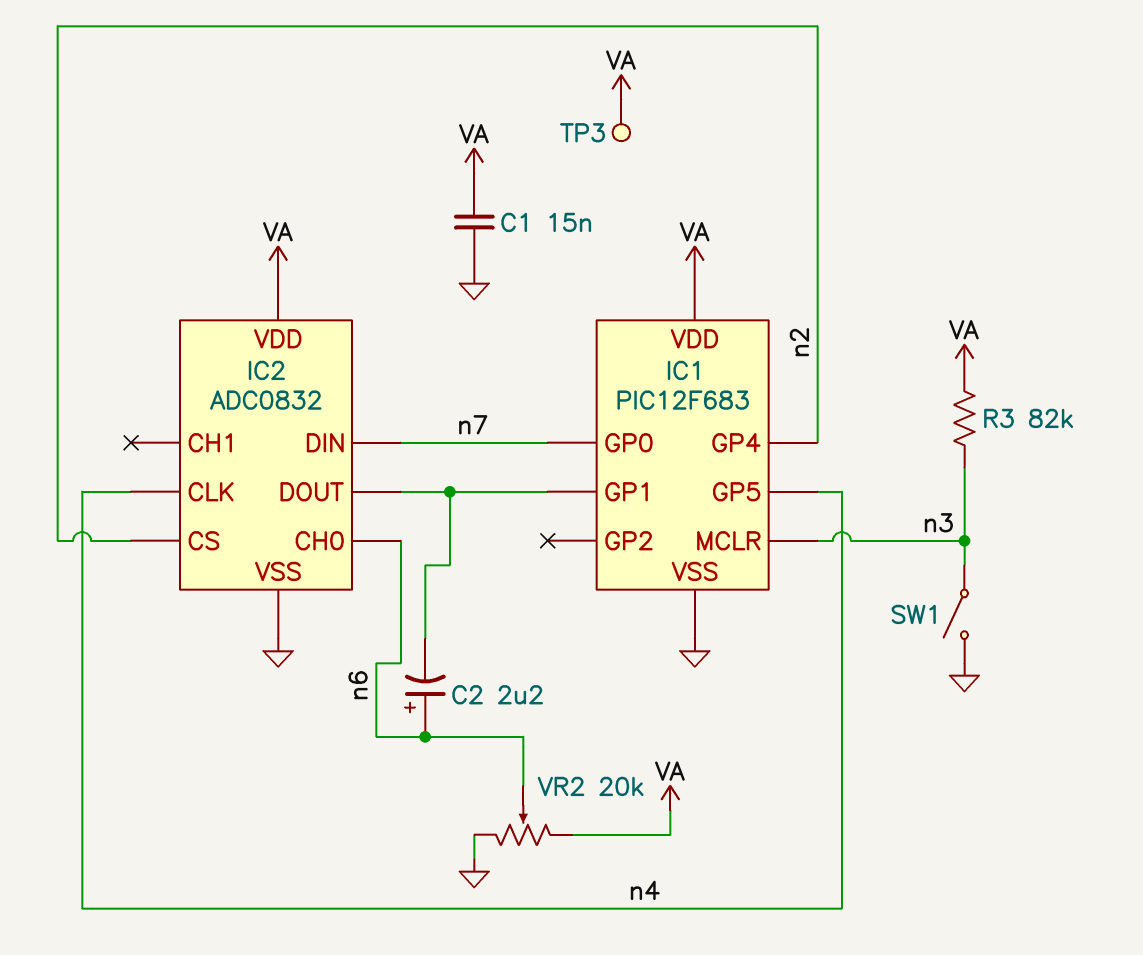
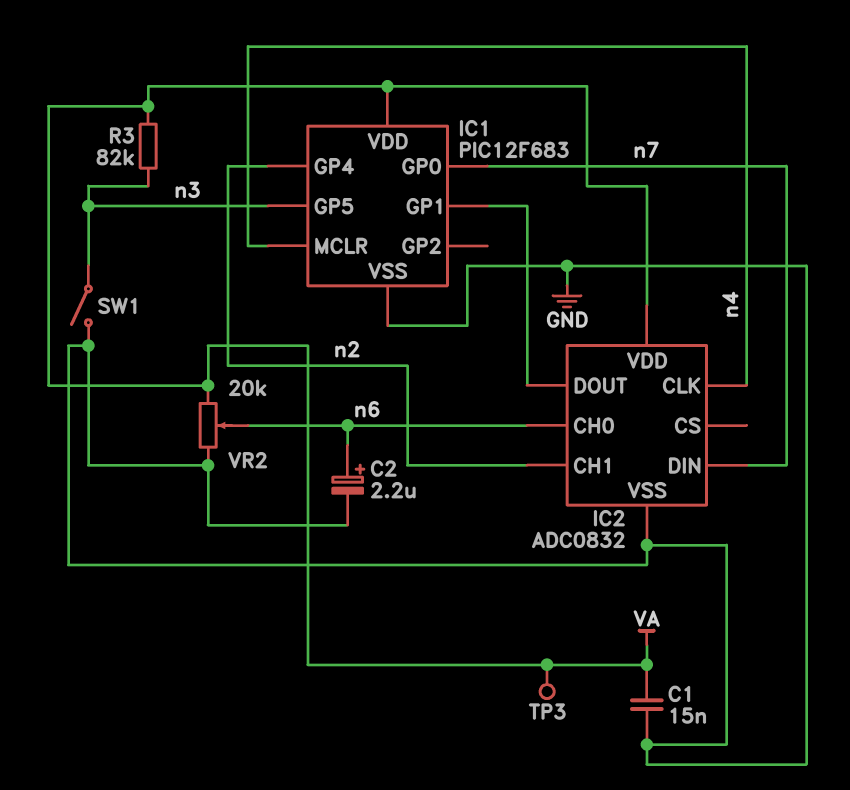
C2: 2.2uF (plus n6, minus IC1/GP1) -> 2.2uF (plus n6, minus GND)
IC1 pin GP5: n4 -> n3
IC1 pin MCLR: n3 -> n4
IC2 pin CH1: none -> n2
IC2 pin CS: n2 -> none

